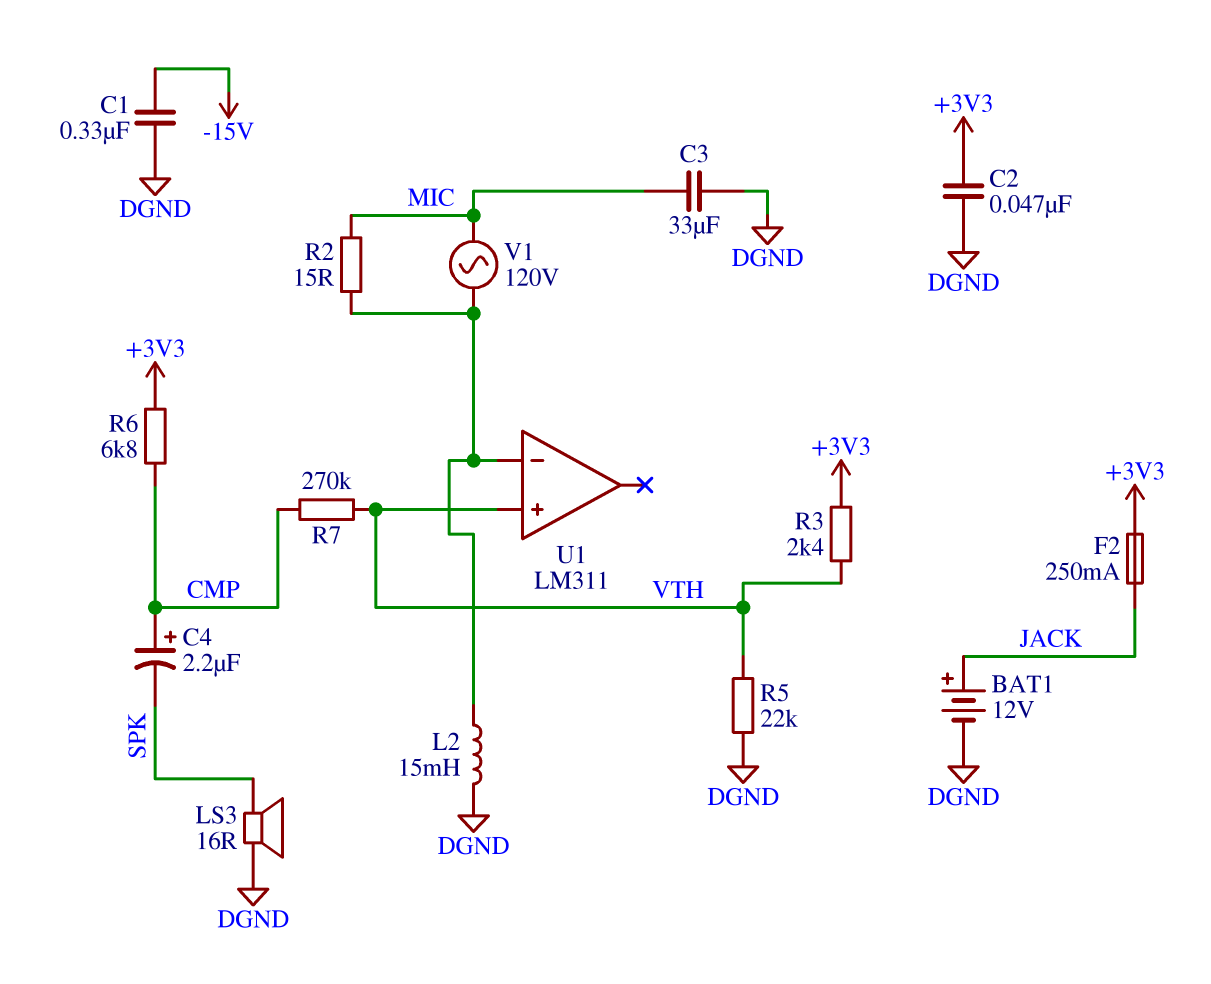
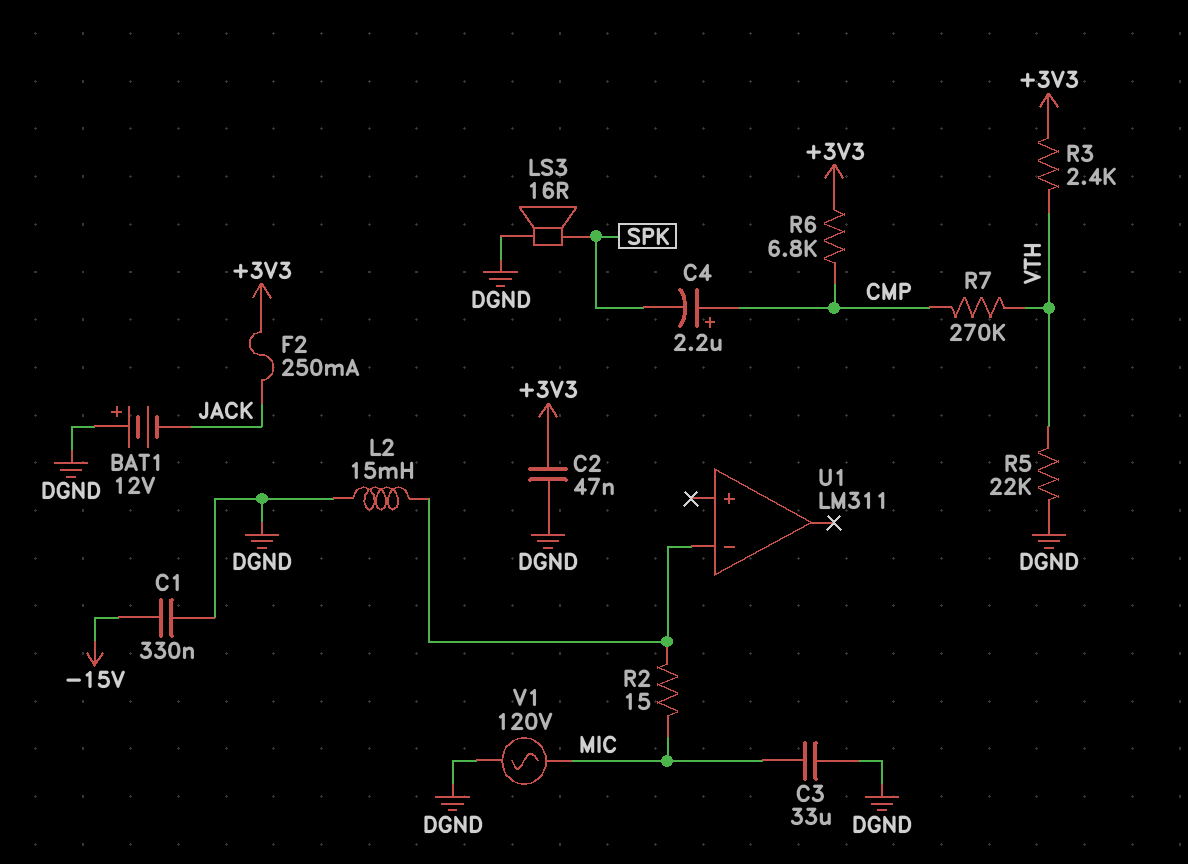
BAT1: 12V (plus JACK, minus DGND) -> 12V (plus DGND, minus JACK)
U1 pin in+: VTH -> none
V1: AC 120V (MIC, U1/in-) -> AC 120V (DGND, MIC)

